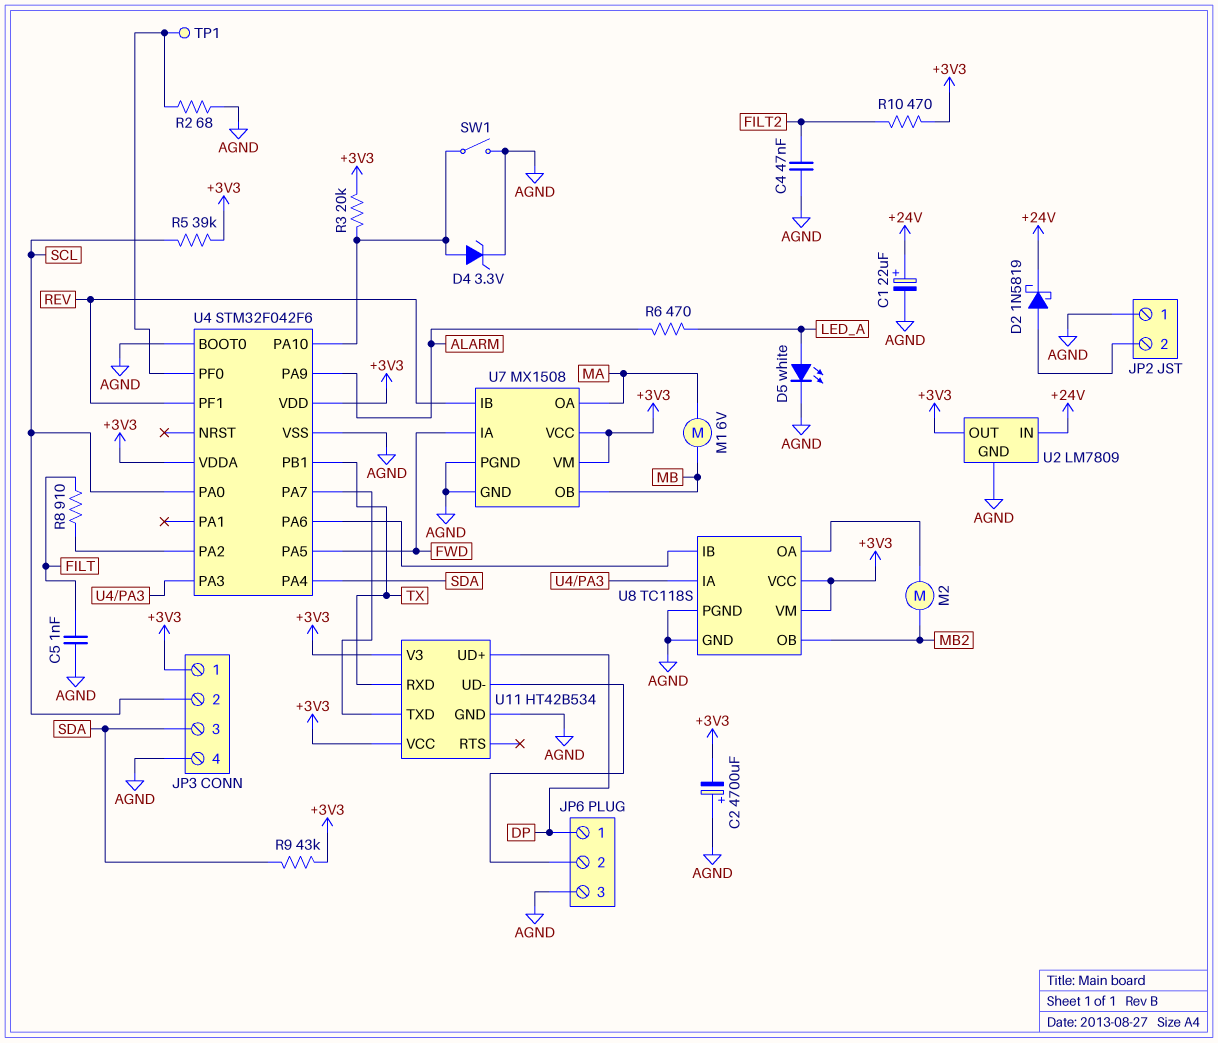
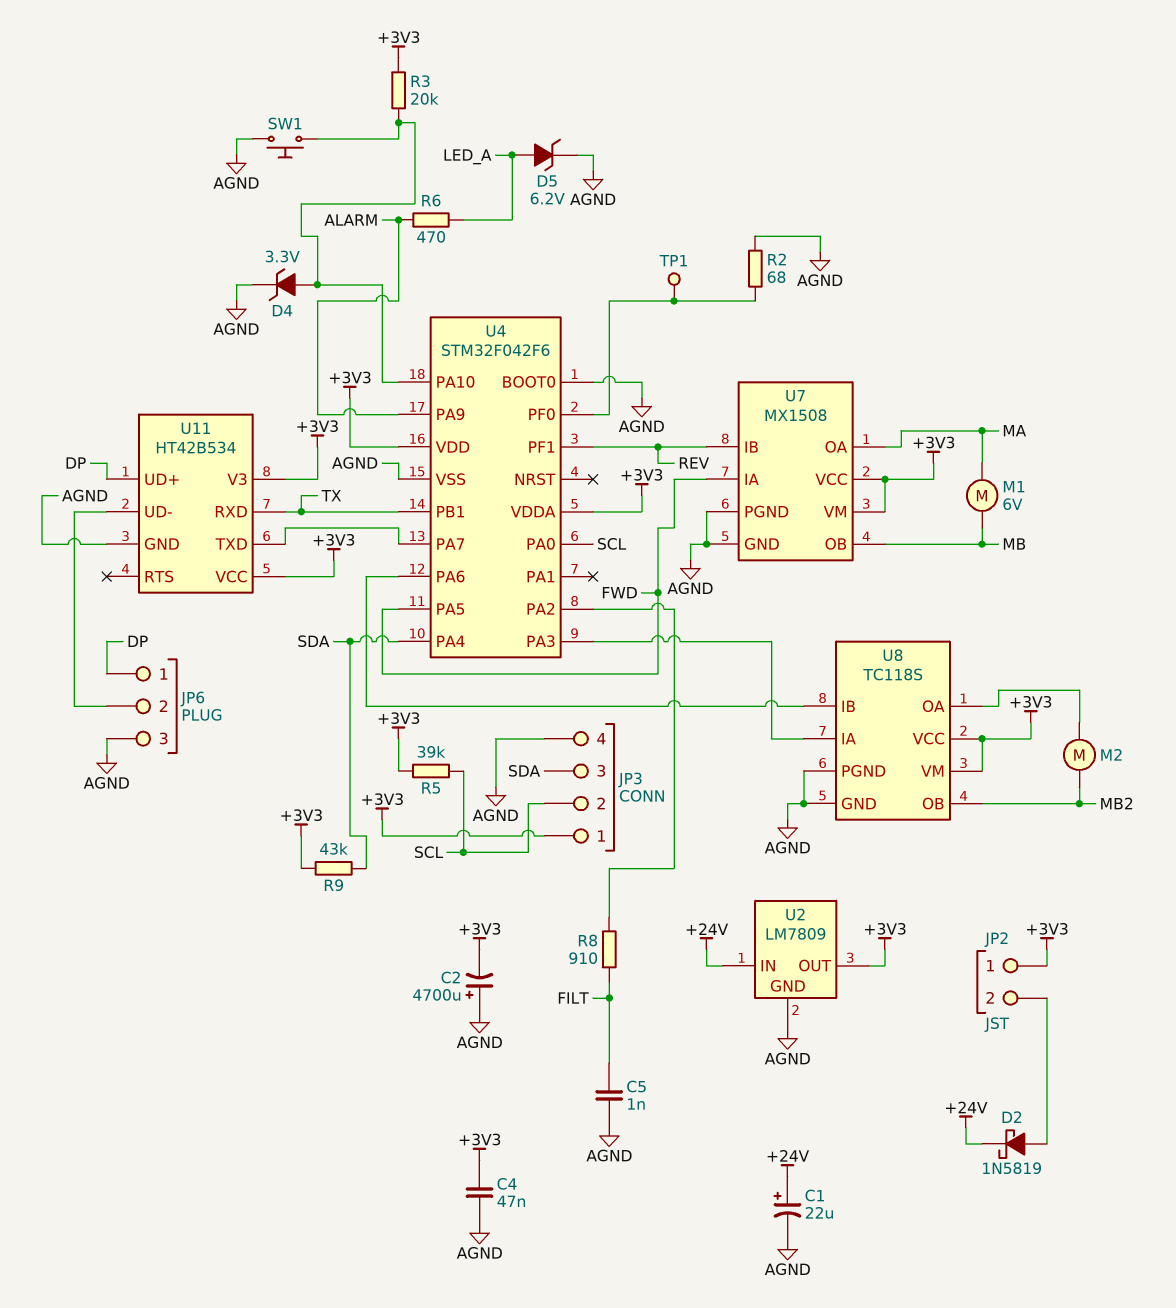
C4: 47nF (AGND, FILT2) -> 47nF (+3V3, AGND)
D5: LED white (A LED_A, K AGND) -> zener 6.2V (A LED_A, K AGND)
JP2 pin 1: AGND -> +3V3
R10: 470 (+3V3, FILT2) -> none
SW1: switch (AGND, U4/PA10) -> button (AGND, U4/PA10)

